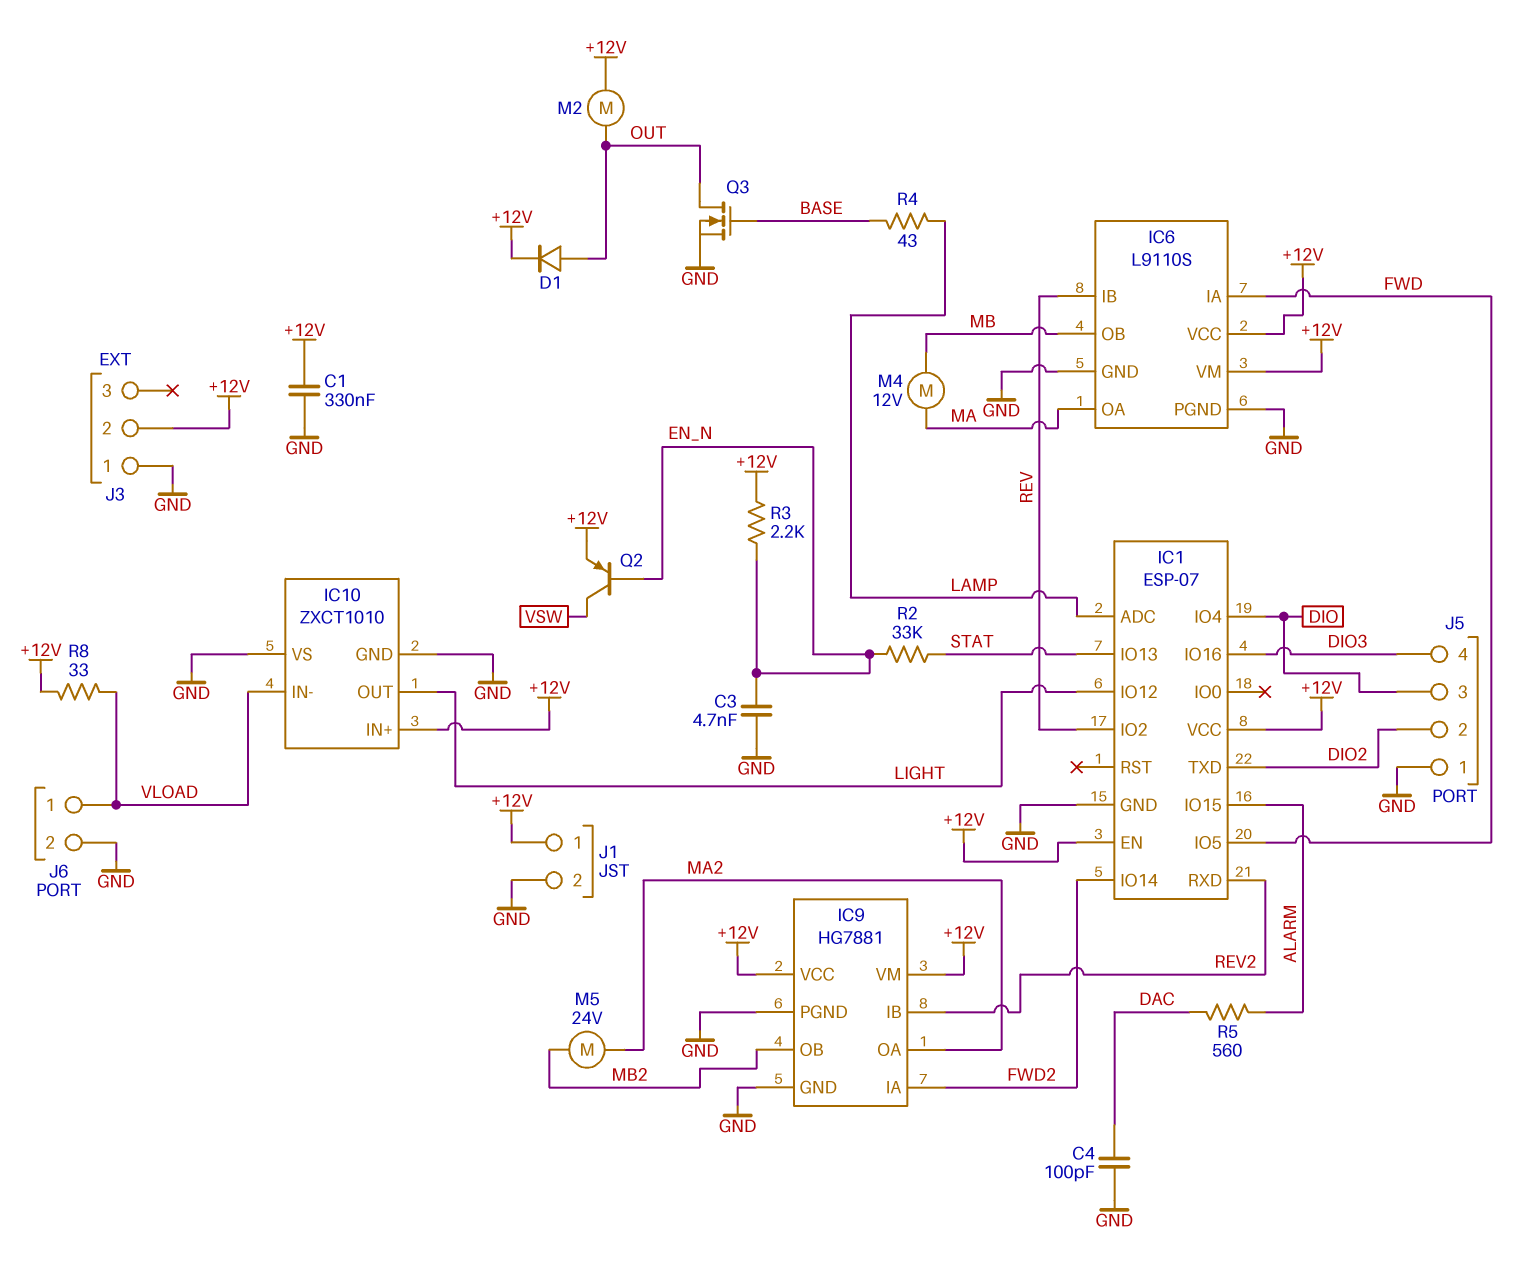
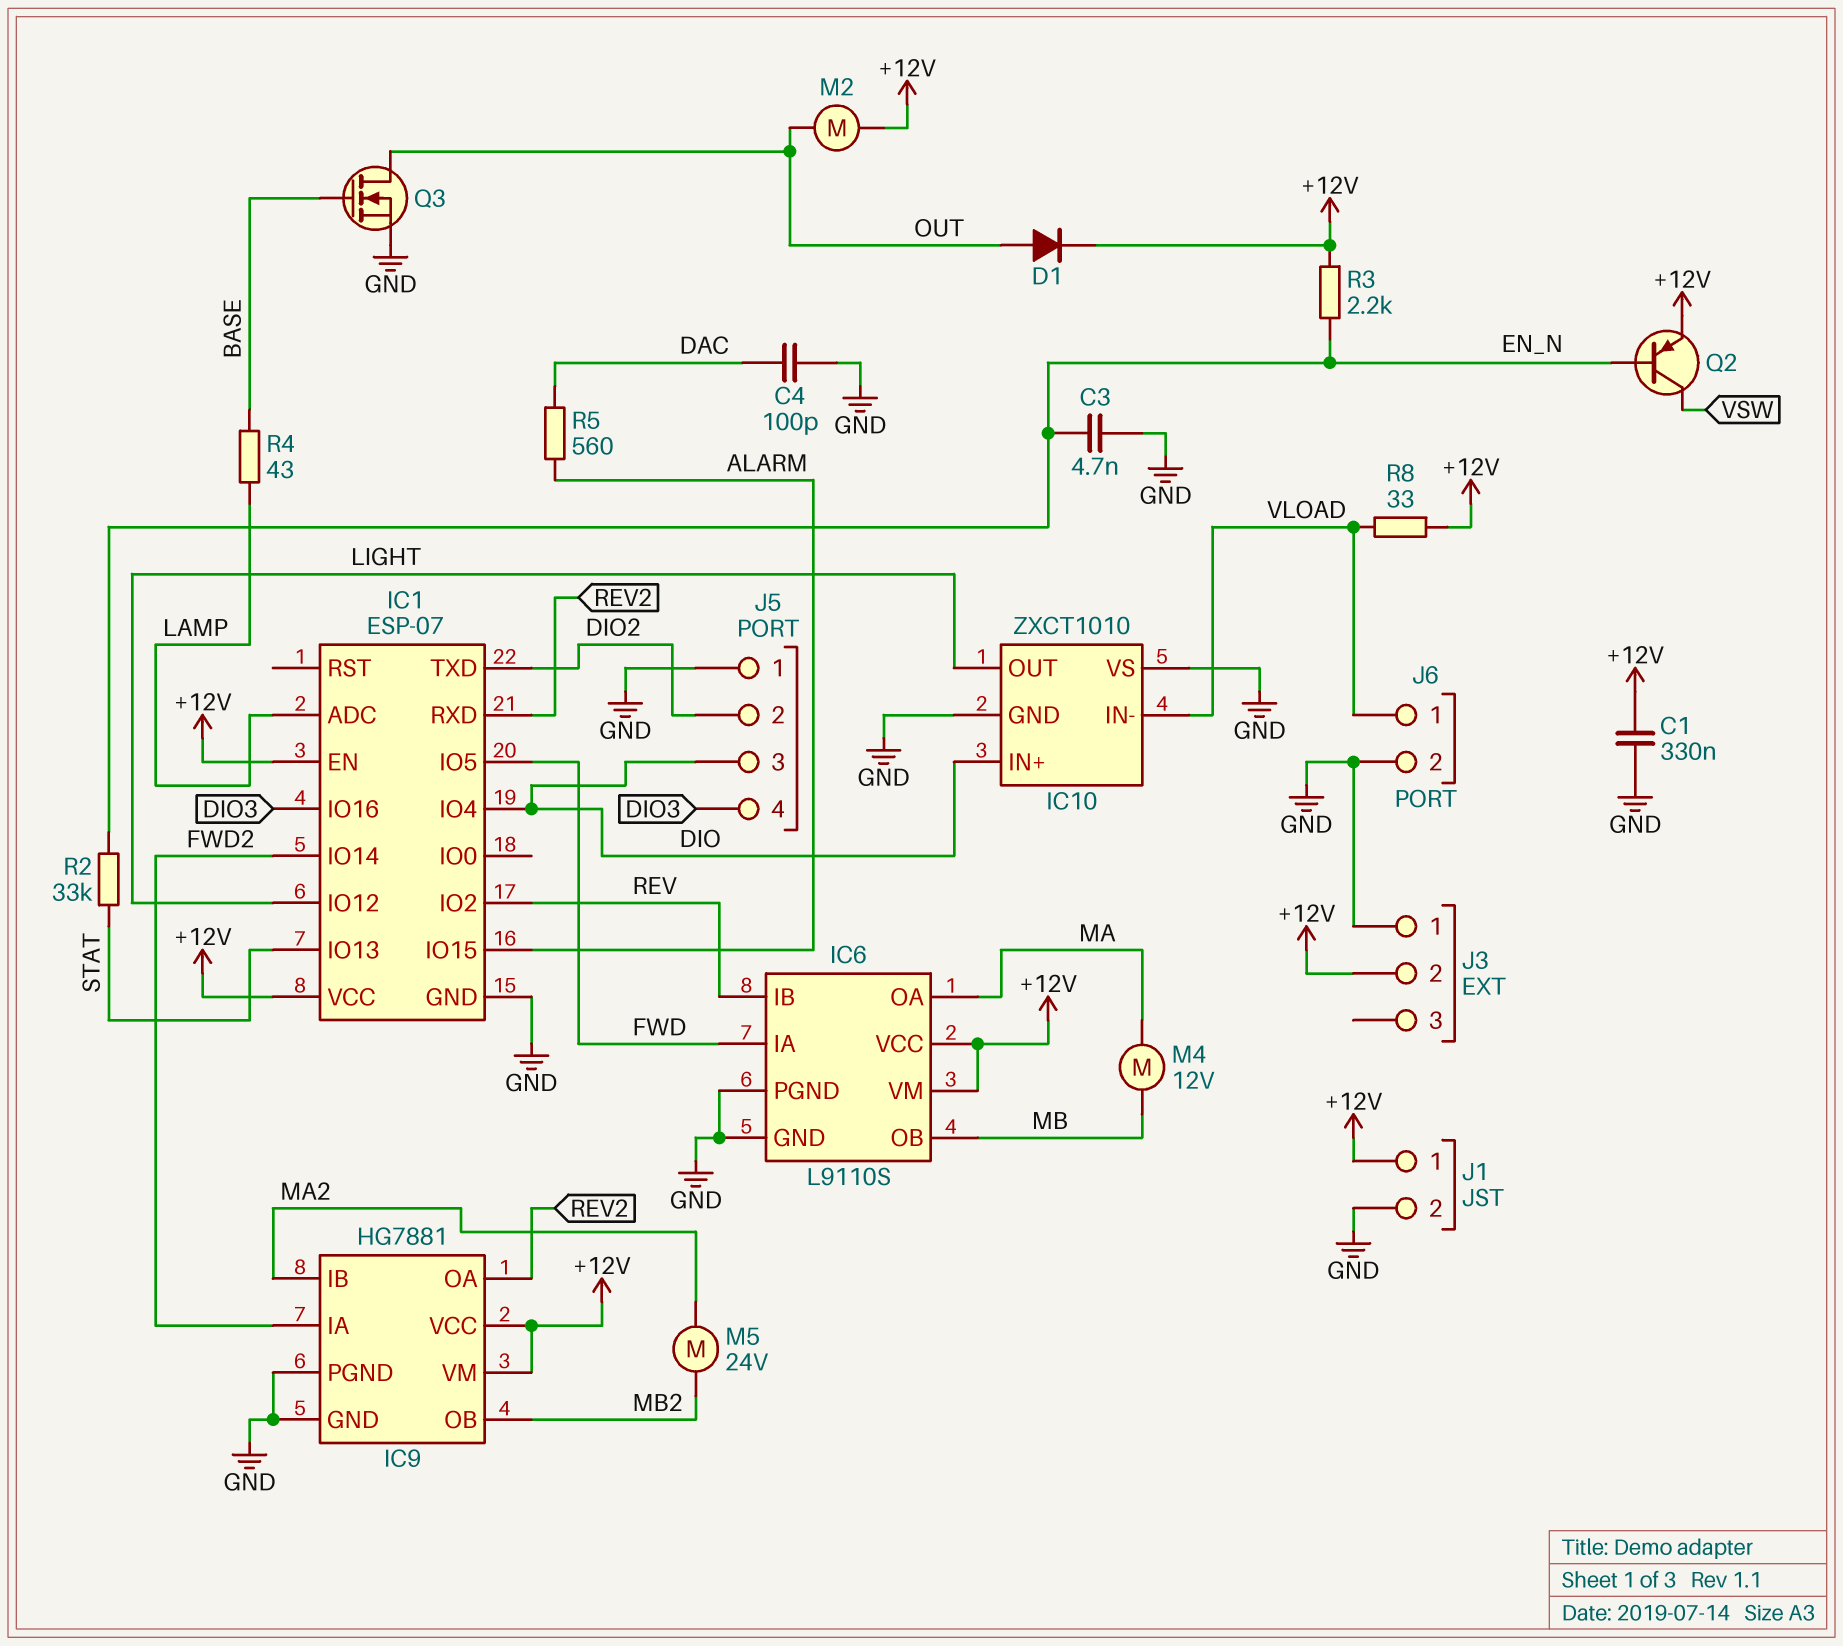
IC9 pin IB: REV2 -> MA2
IC9 pin OA: MA2 -> REV2
IC10 pin IN+: +12V -> DIO

